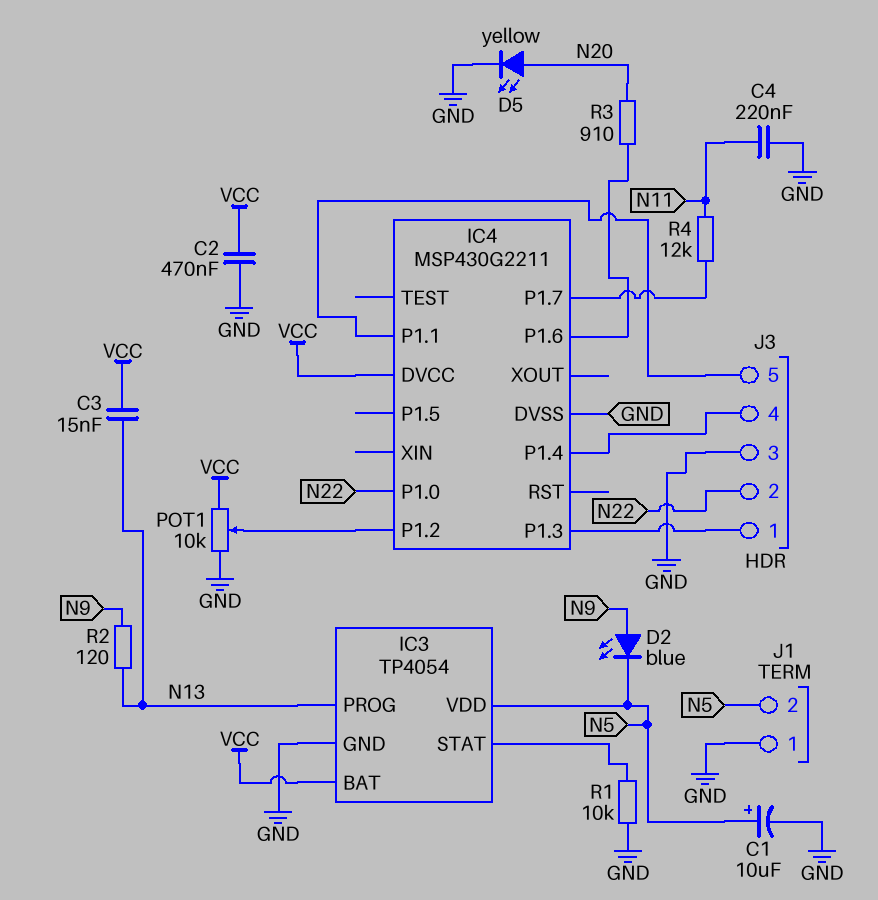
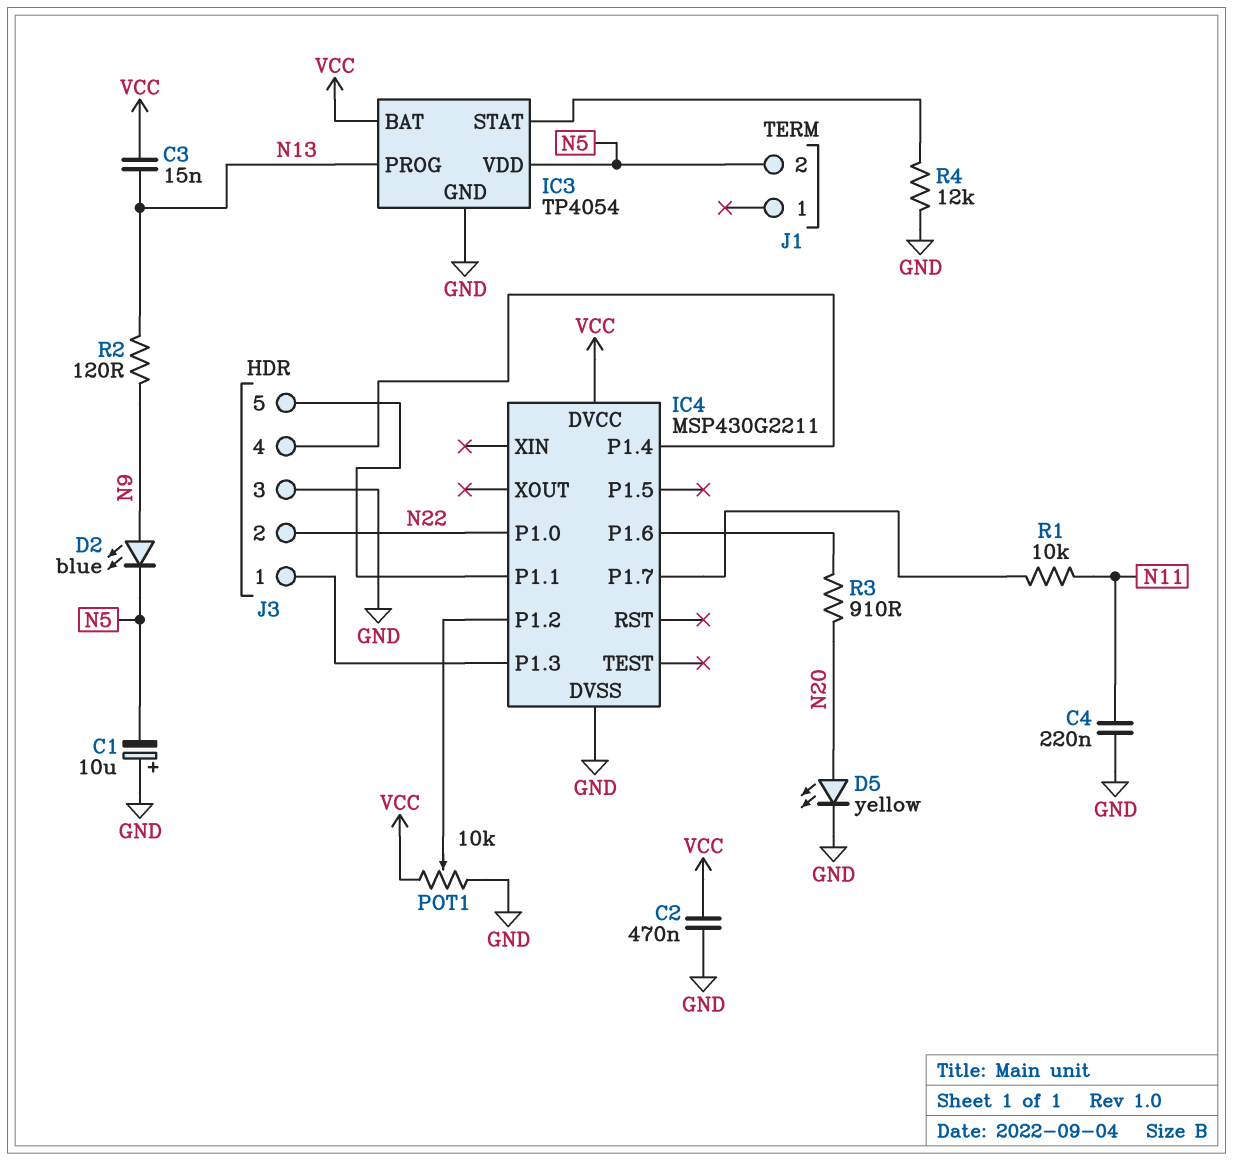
C1: 10uF (plus N5, minus GND) -> 10uF (plus GND, minus N5)
J1 pin 1: GND -> none
R1: 10k (GND, IC3/STAT) -> 10k (IC4/P1.7, N11)
R4: 12k (IC4/P1.7, N11) -> 12k (GND, IC3/STAT)

